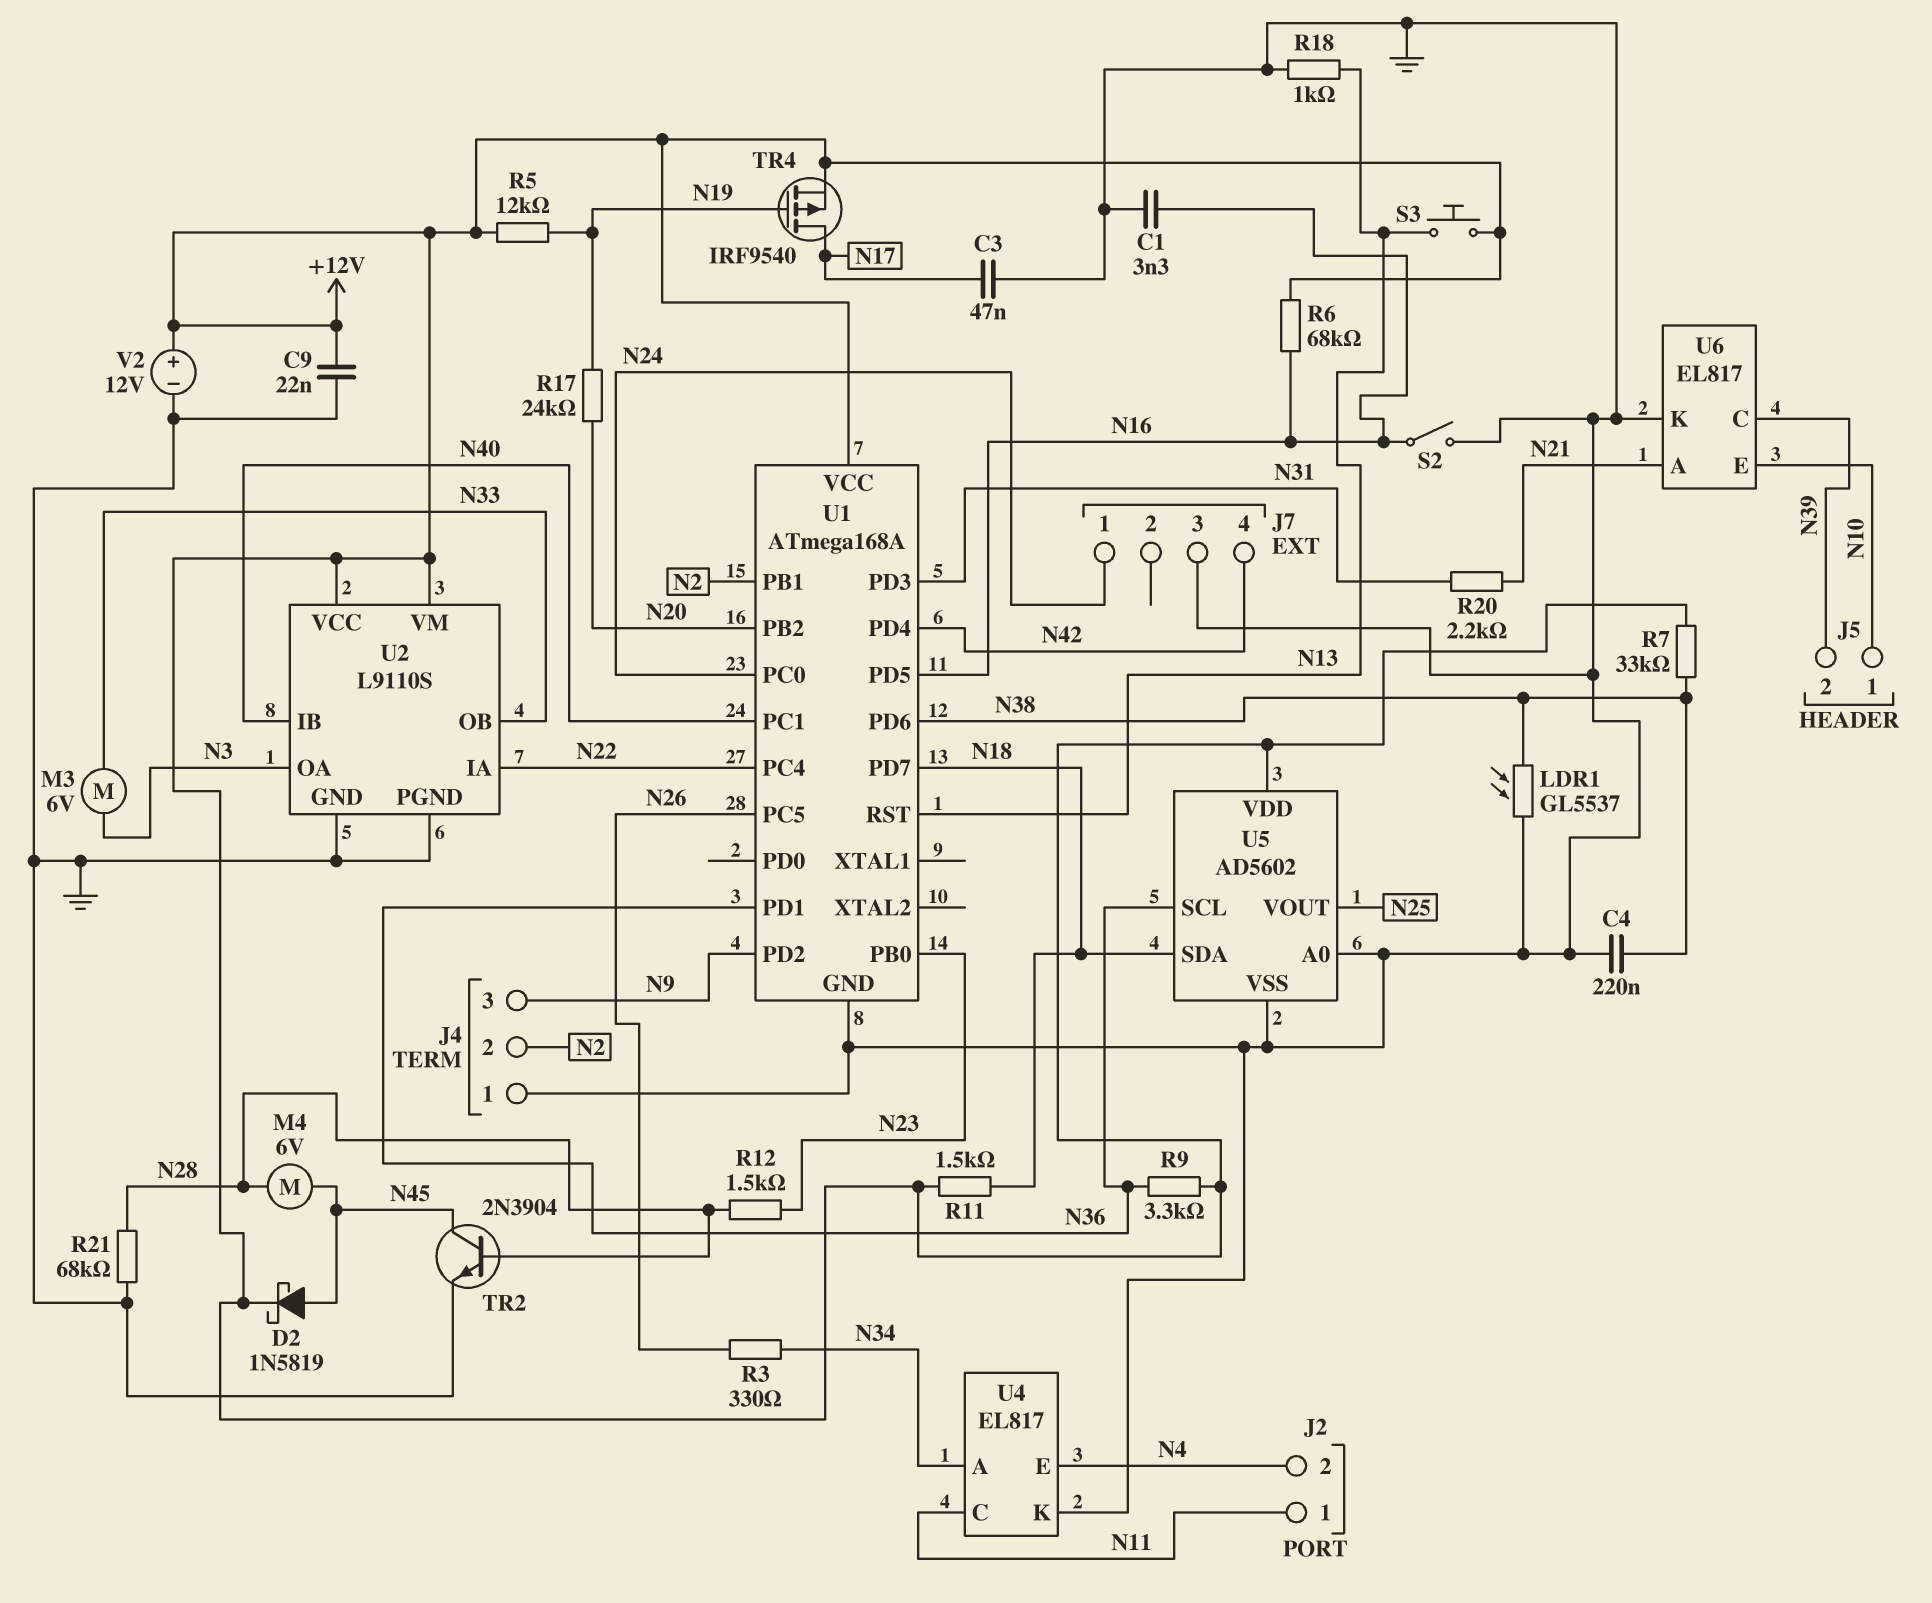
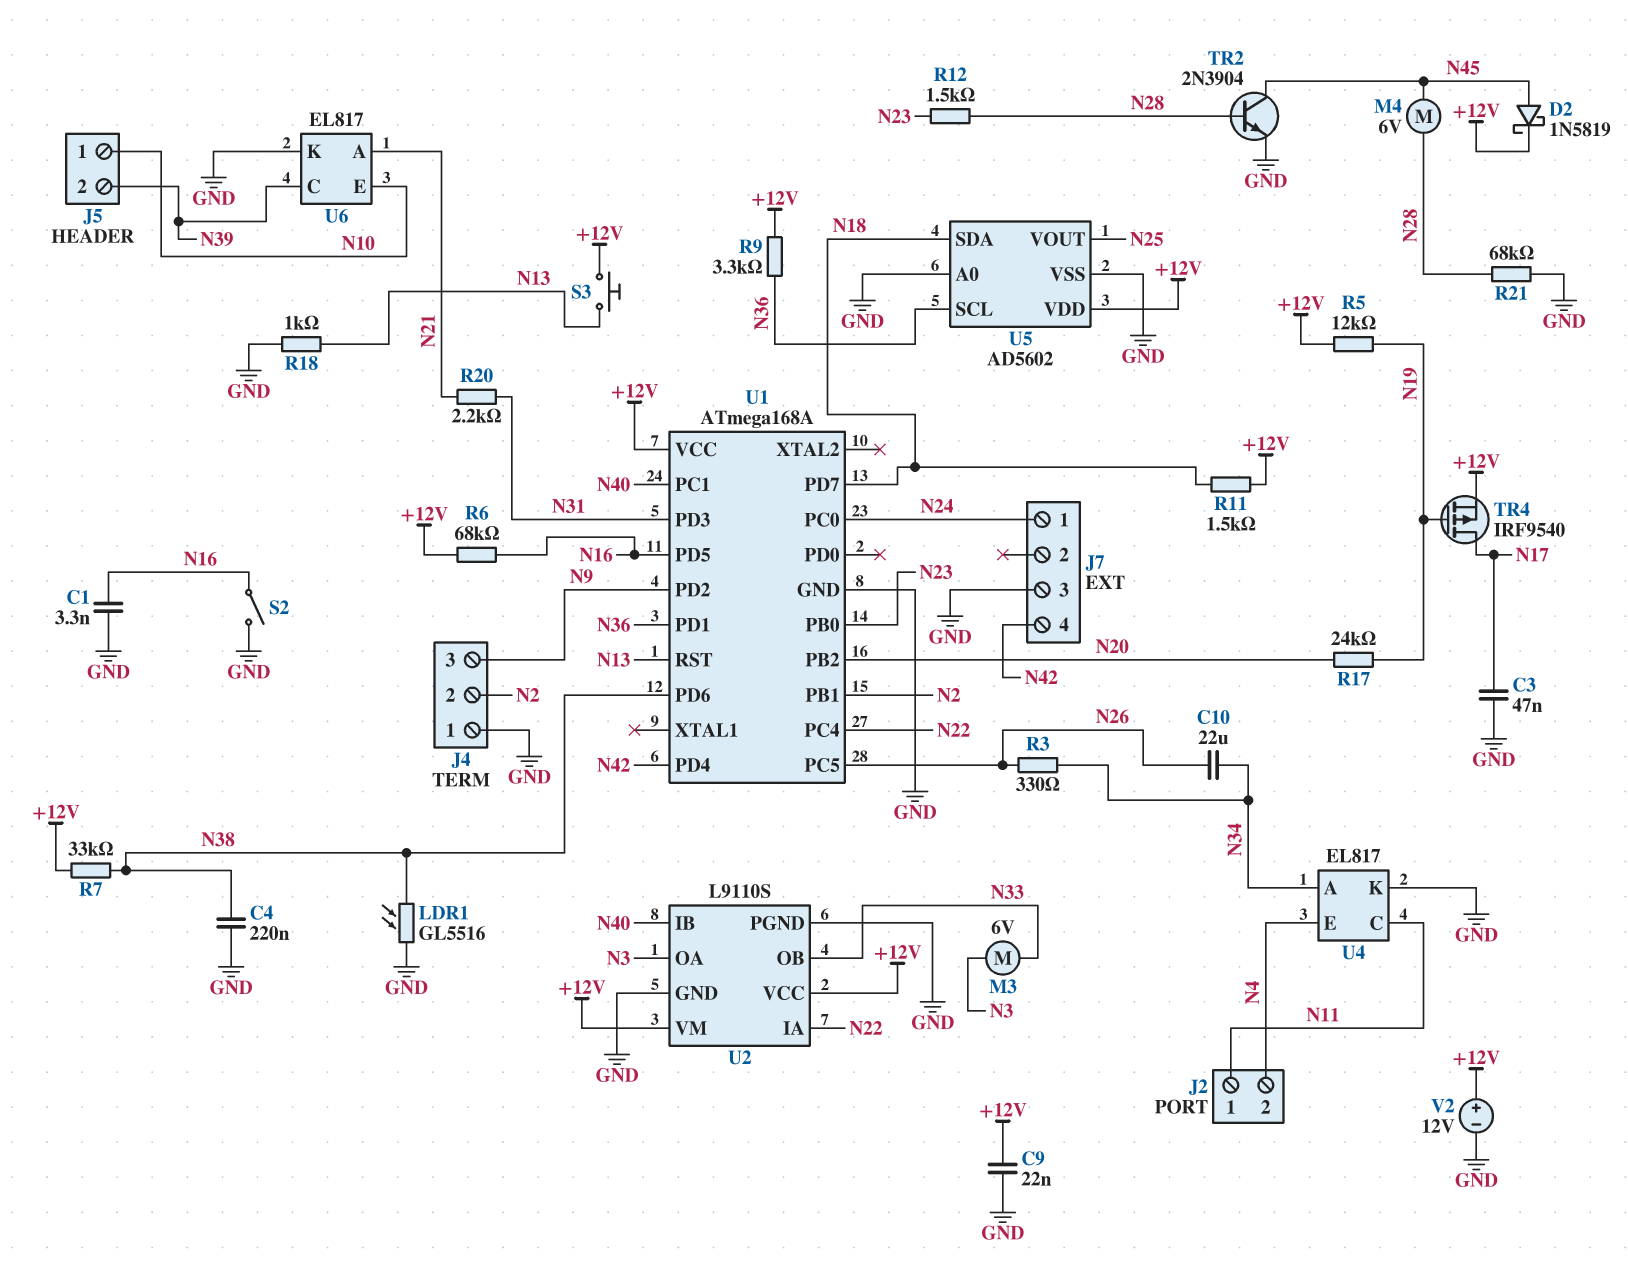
C10: none -> 22uF (N26, N34)
LDR1: GL5537 (GND, N38) -> GL5516 (GND, N38)

